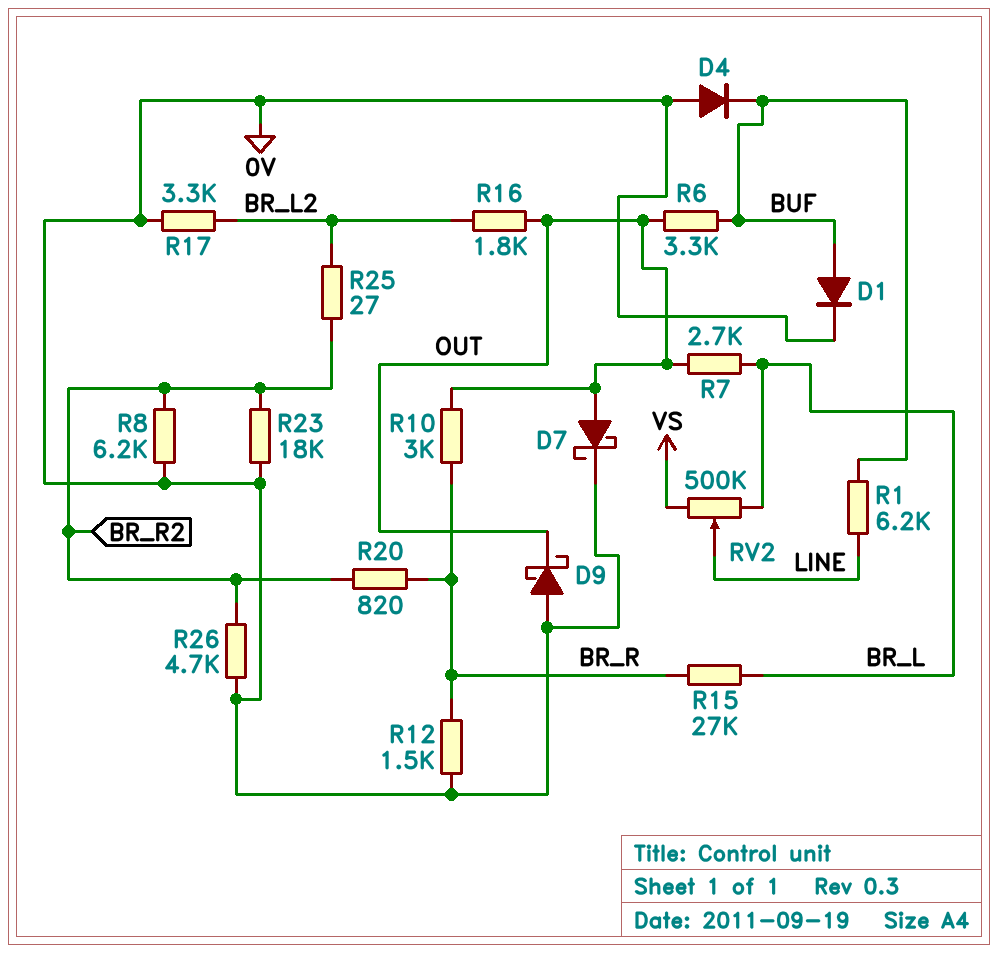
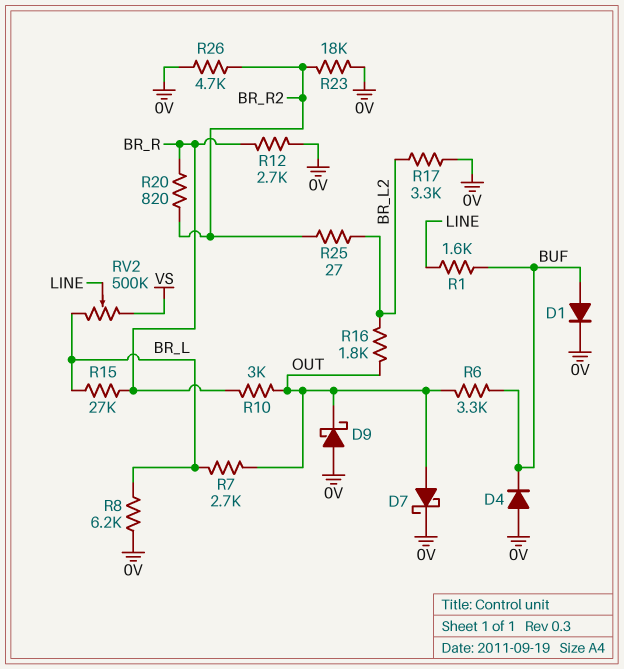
R1: 6.2k (BUF, LINE) -> 1.6k (BUF, LINE)
R8: 6.2k (0V, BR_R2) -> 6.2k (0V, BR_L)
R12: 1.5k (0V, BR_R) -> 2.7k (0V, BR_R)

